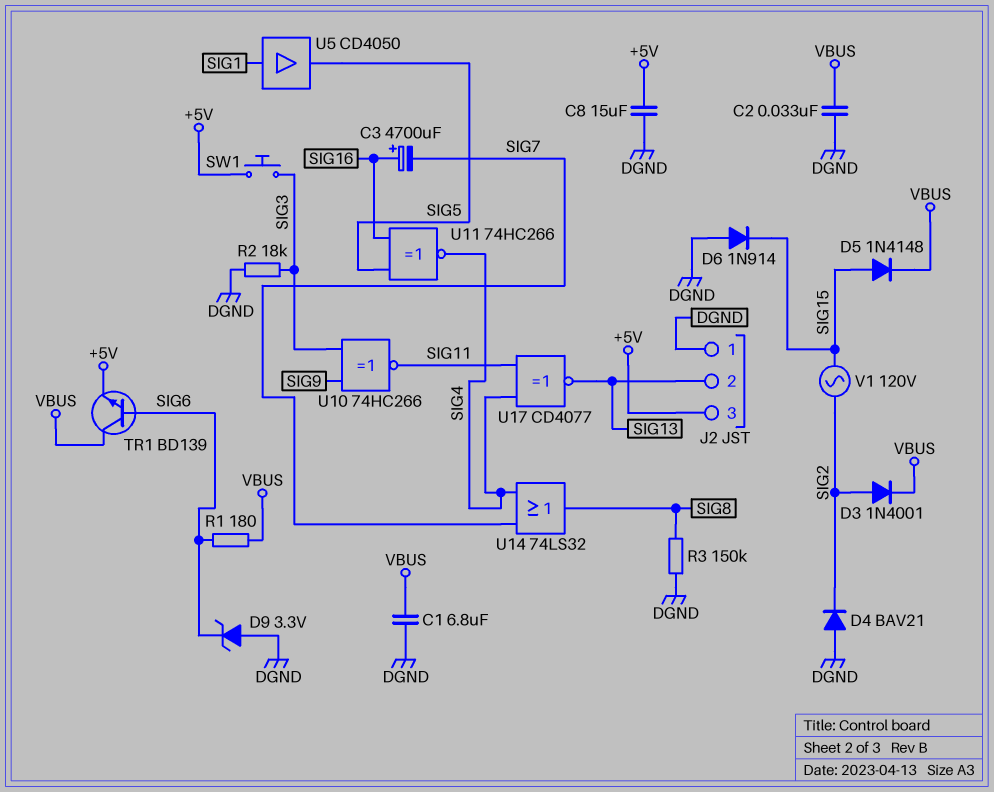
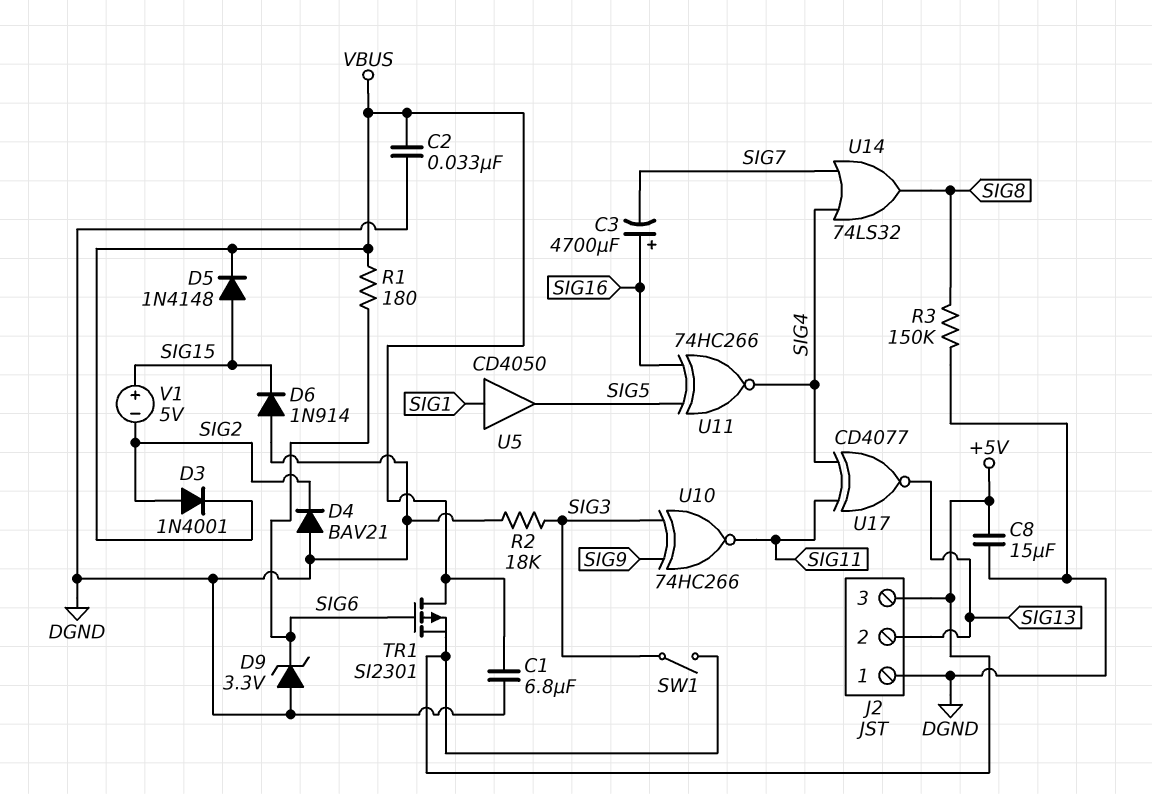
SW1: button (+5V, SIG3) -> switch (+5V, SIG3)
TR1: NPN BD139 (B SIG6, C VBUS, E +5V) -> PMOS SI2301 (G SIG6, D VBUS, S +5V)
V1: AC 120V (SIG2, SIG15) -> 5V (plus SIG15, minus SIG2)

